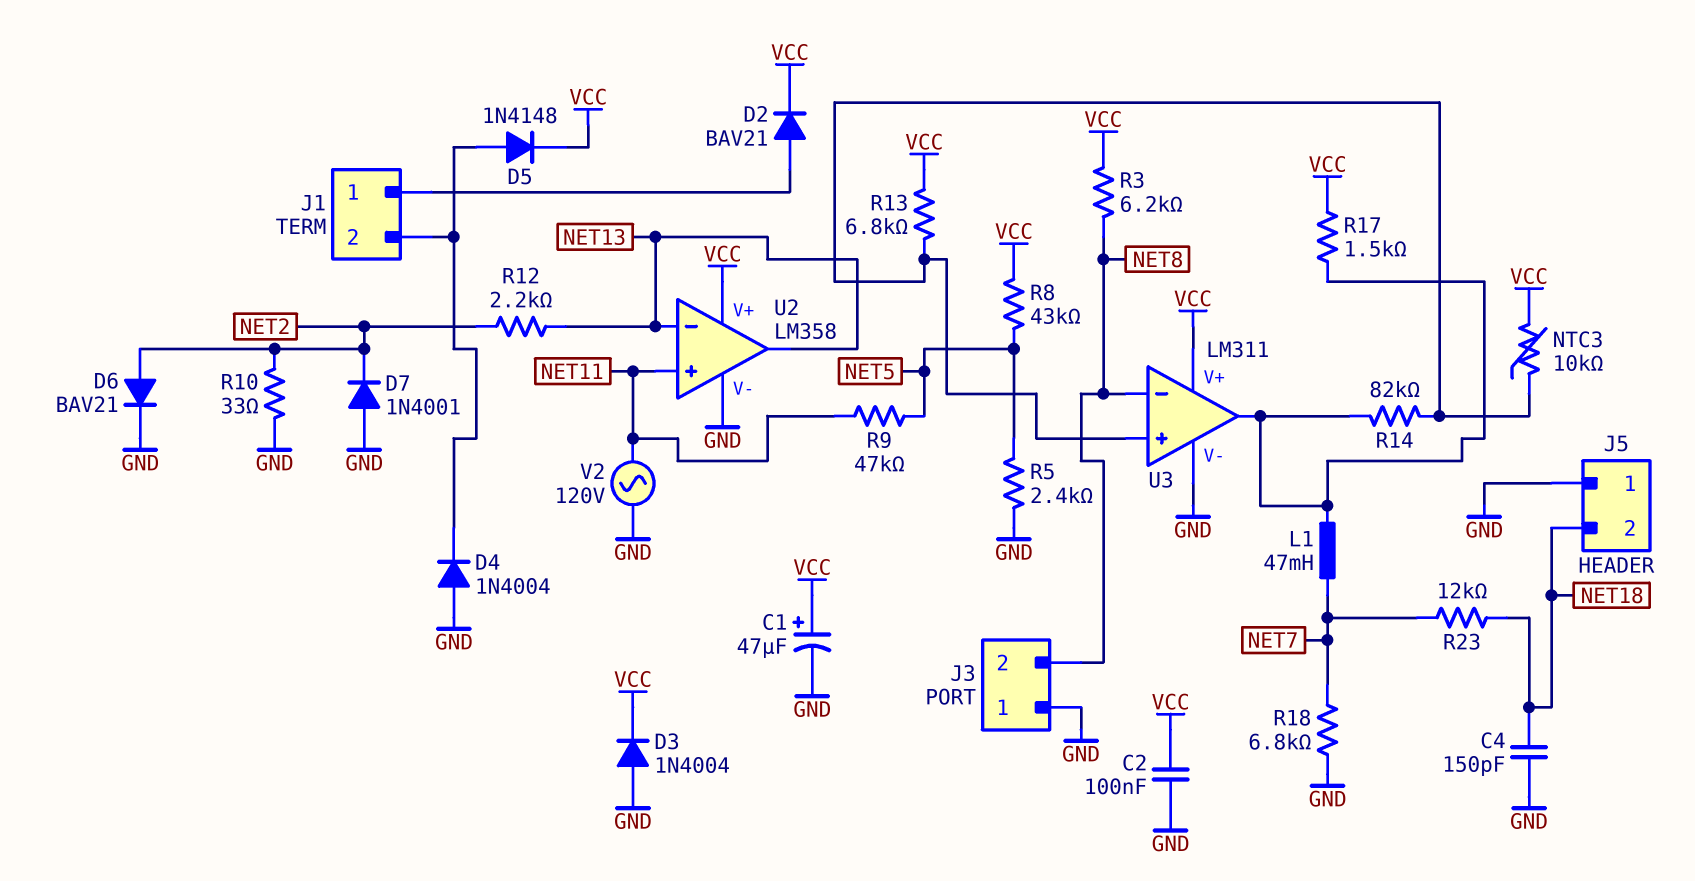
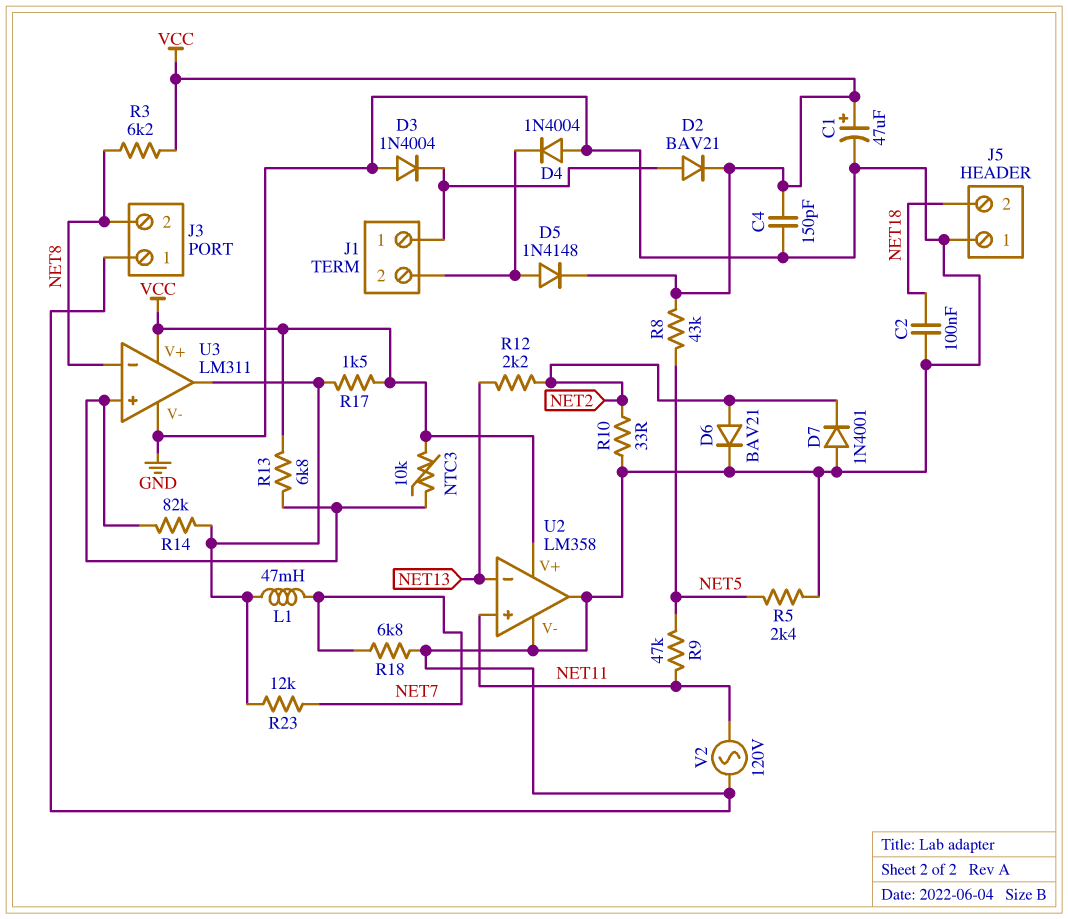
C2: 100nF (GND, VCC) -> 100nF (GND, NET18)
C4: 150pF (GND, NET18) -> 150pF (GND, VCC)
D3: diode 1N4004 (A GND, K VCC) -> diode 1N4004 (A GND, K J1/1)
R23: 12k (NET7, NET18) -> 12k (NET7, U3/out)
U2 pin out: NET13 -> GND

